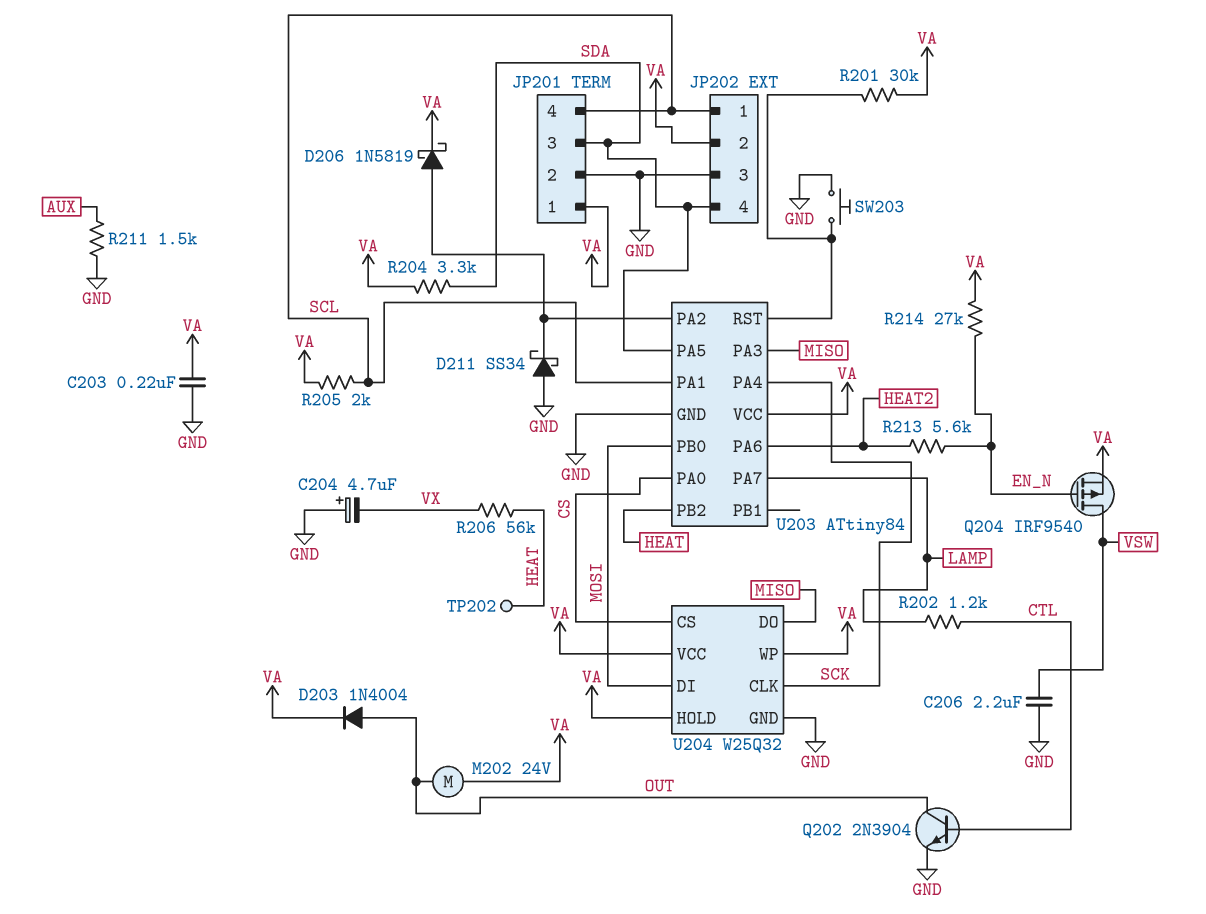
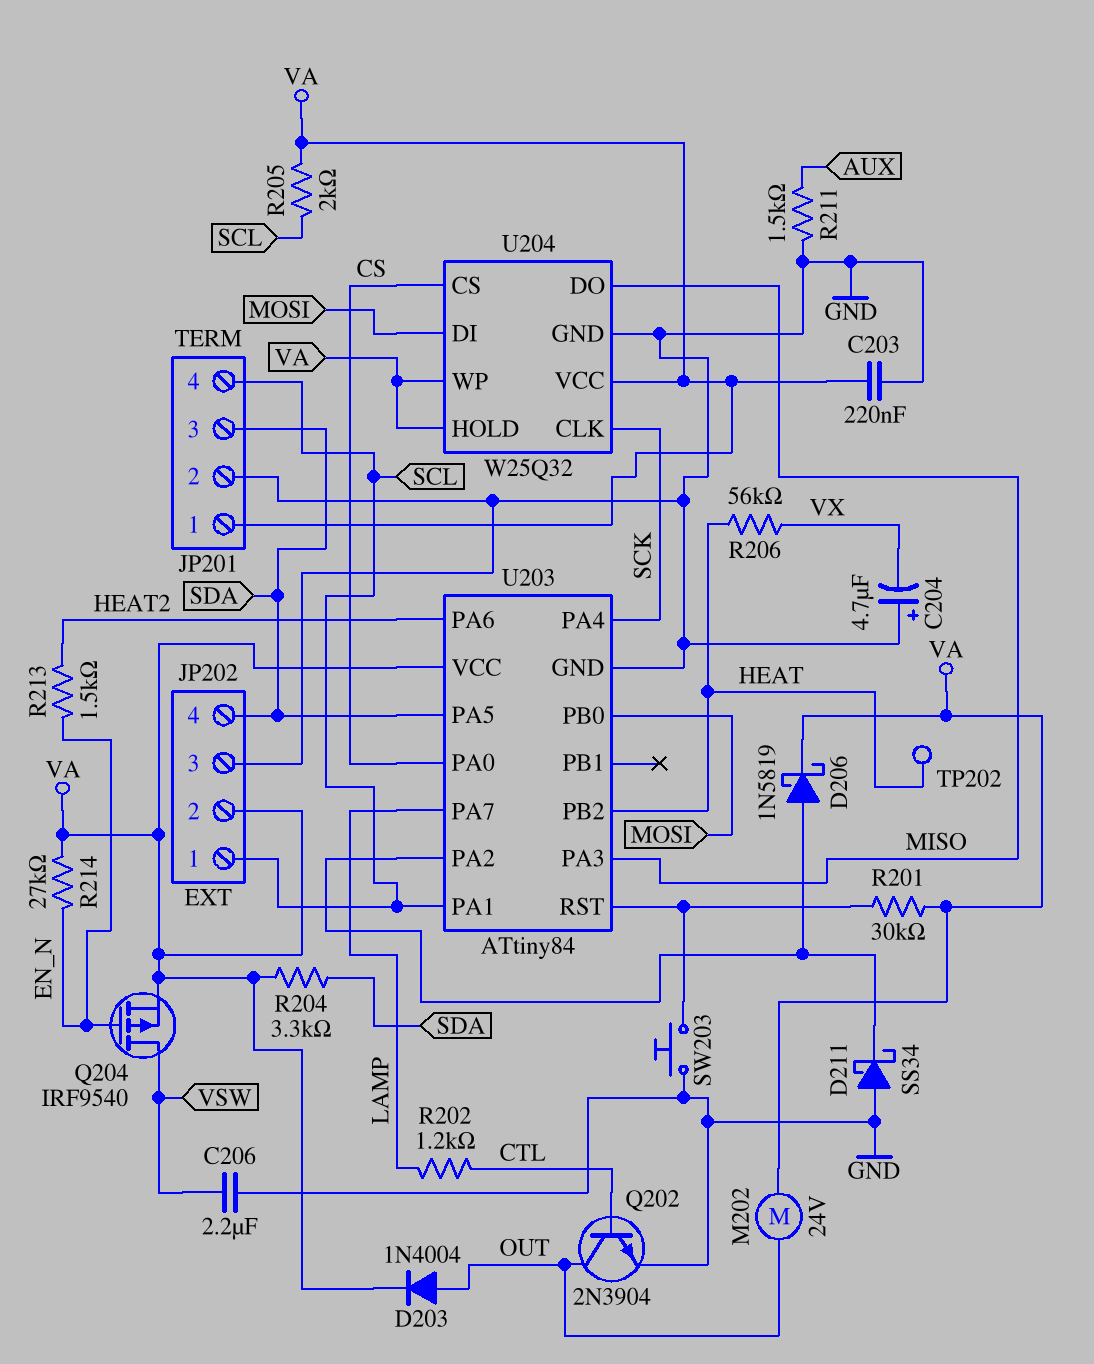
R213: 5.6k (EN_N, HEAT2) -> 1.5k (EN_N, HEAT2)

